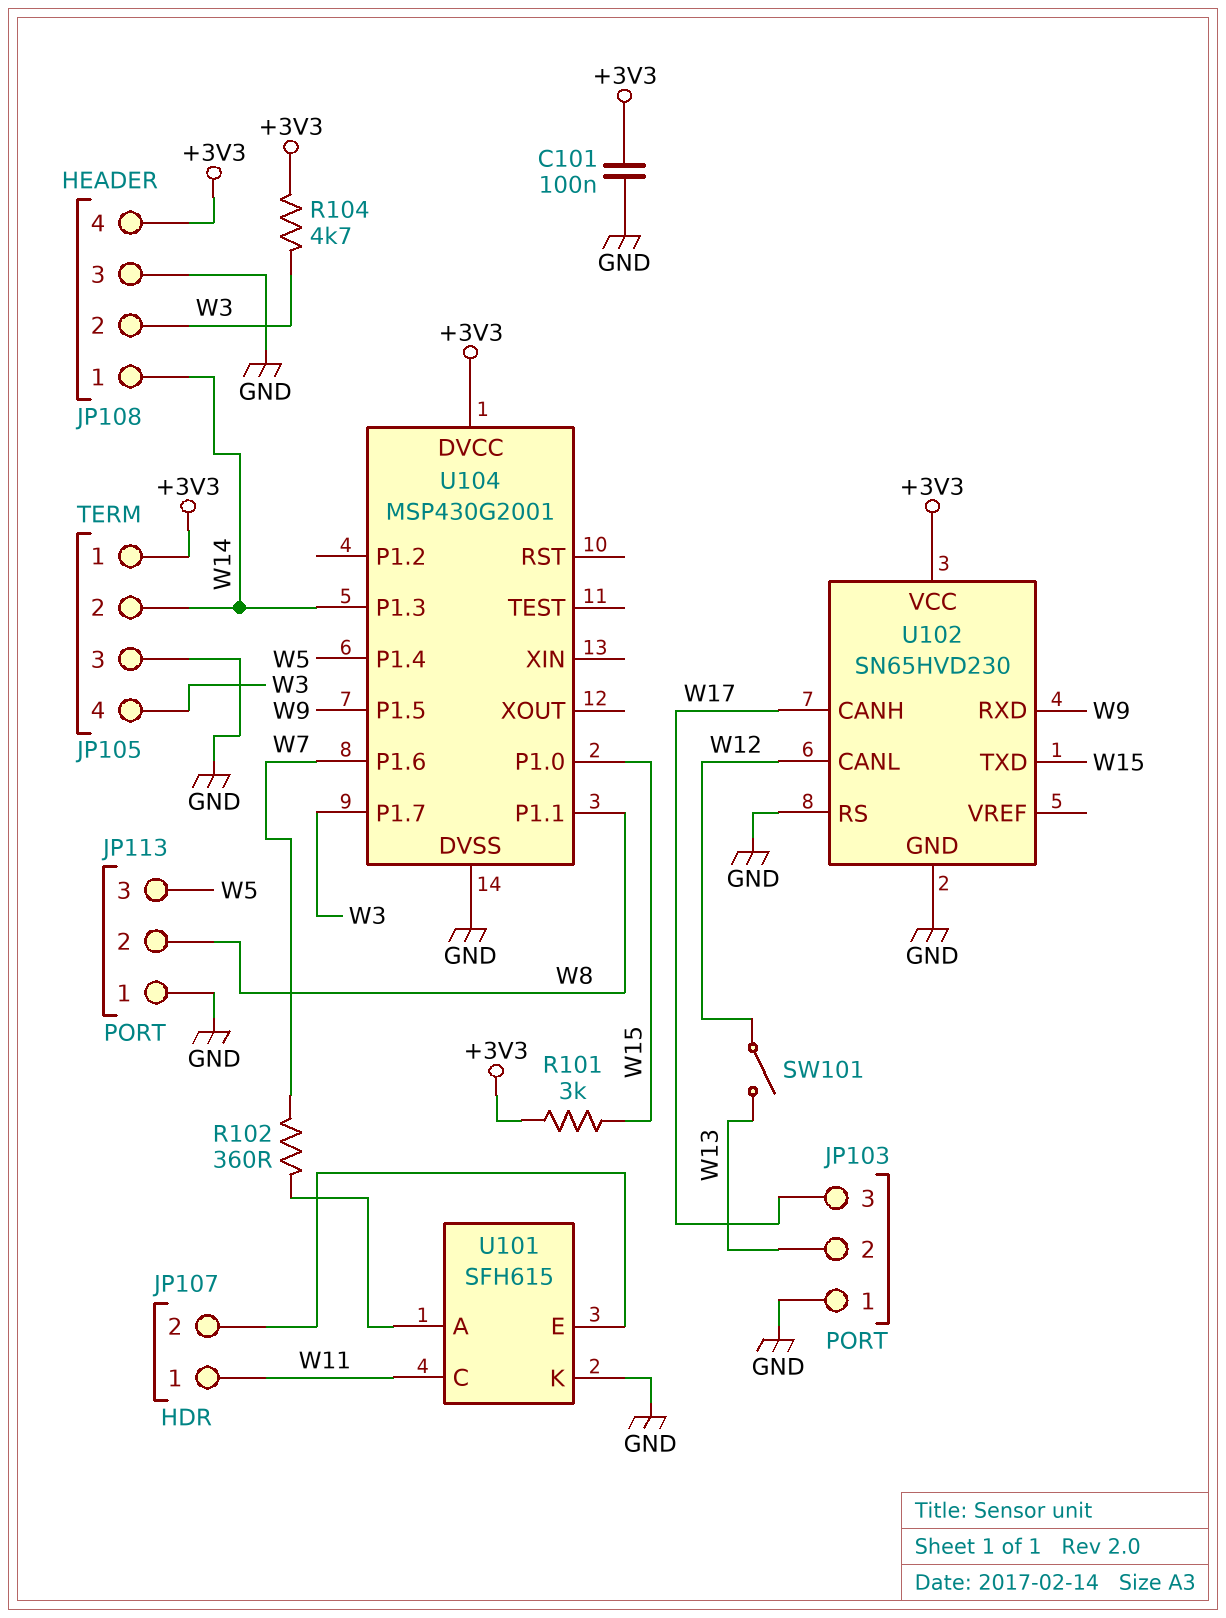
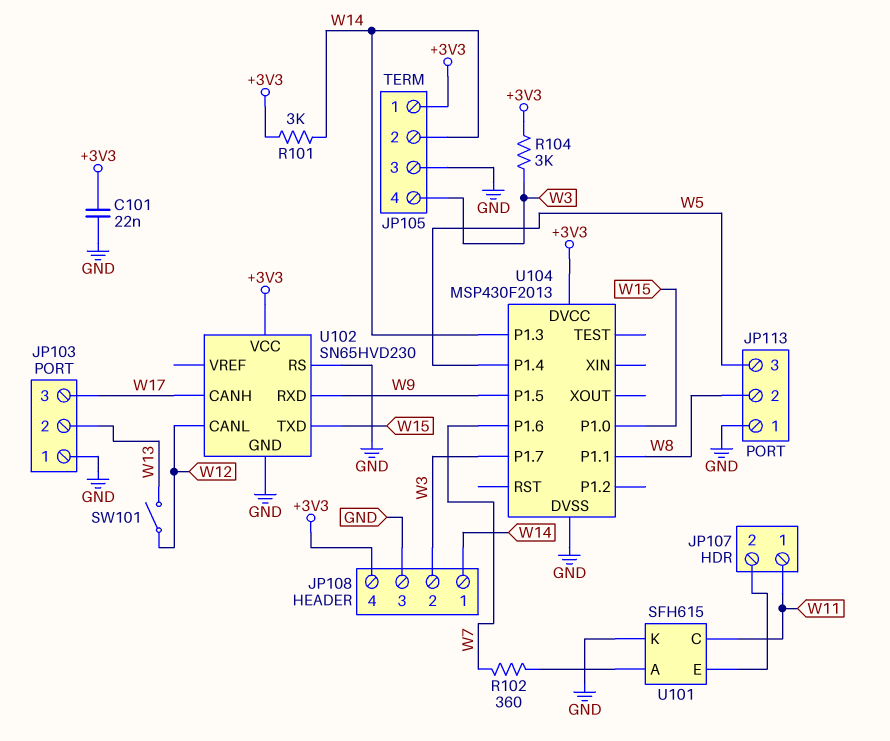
C101: 100nF (+3V3, GND) -> 22nF (+3V3, GND)
R101: 3k (+3V3, W15) -> 3k (+3V3, W14)
R104: 4.7k (+3V3, W3) -> 3k (+3V3, W3)
U104: MSP430G2001 -> MSP430F2013

